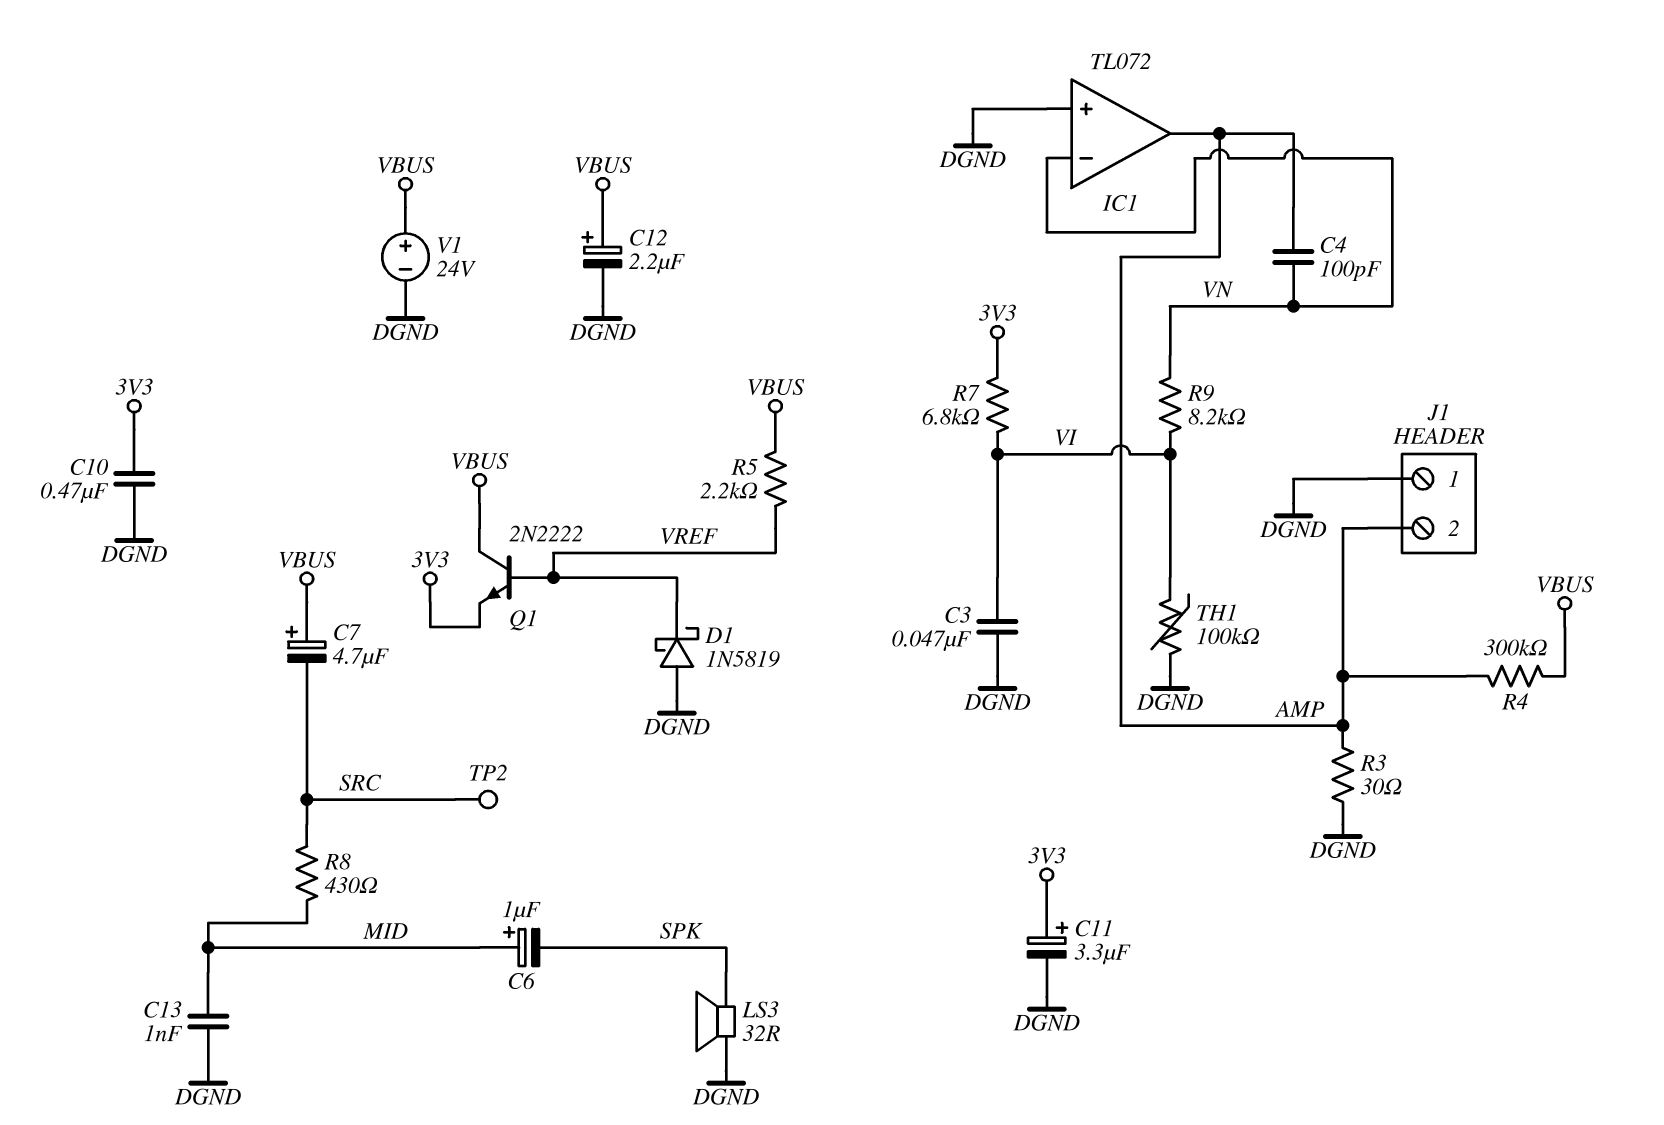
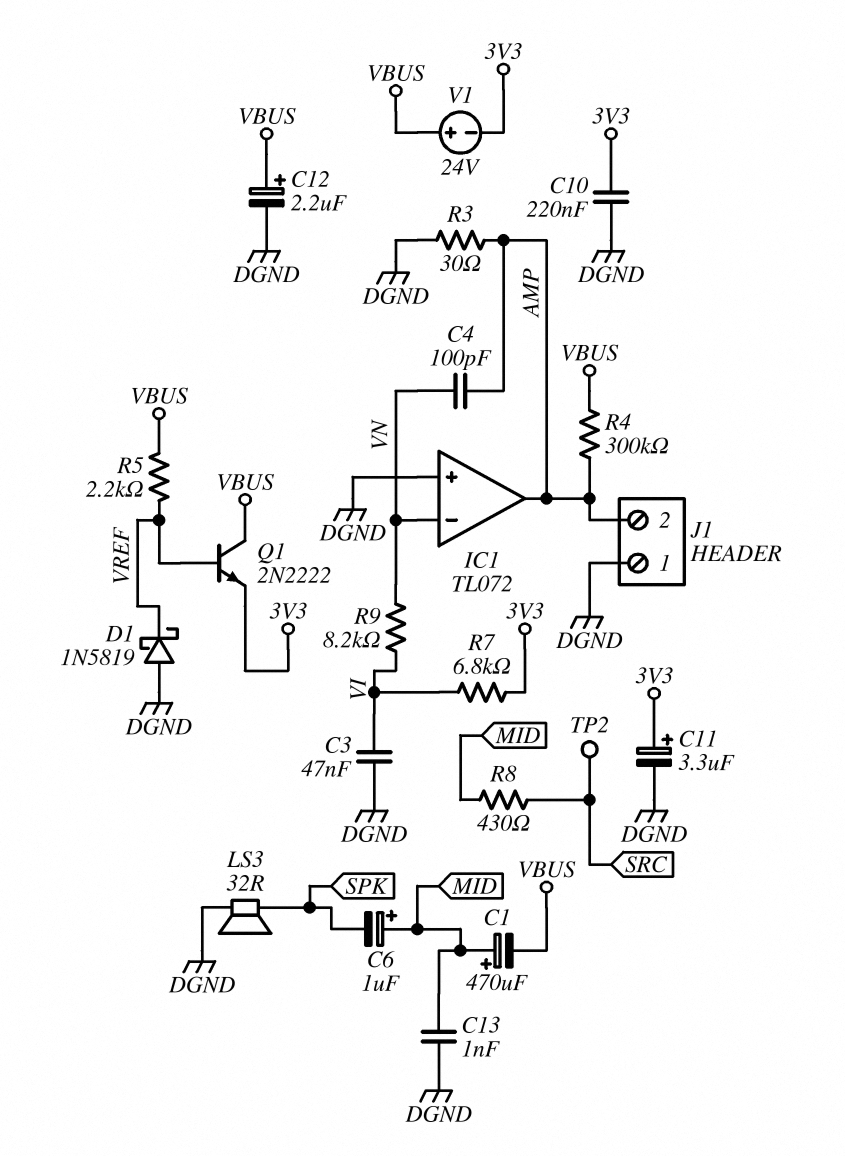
C1: none -> 470uF (plus MID, minus VBUS)
C7: 4.7uF (plus VBUS, minus SRC) -> none
C10: 470nF (3V3, DGND) -> 220nF (3V3, DGND)
TH1: 100k (DGND, VI) -> none
V1: 24V (plus VBUS, minus DGND) -> 24V (plus VBUS, minus 3V3)

